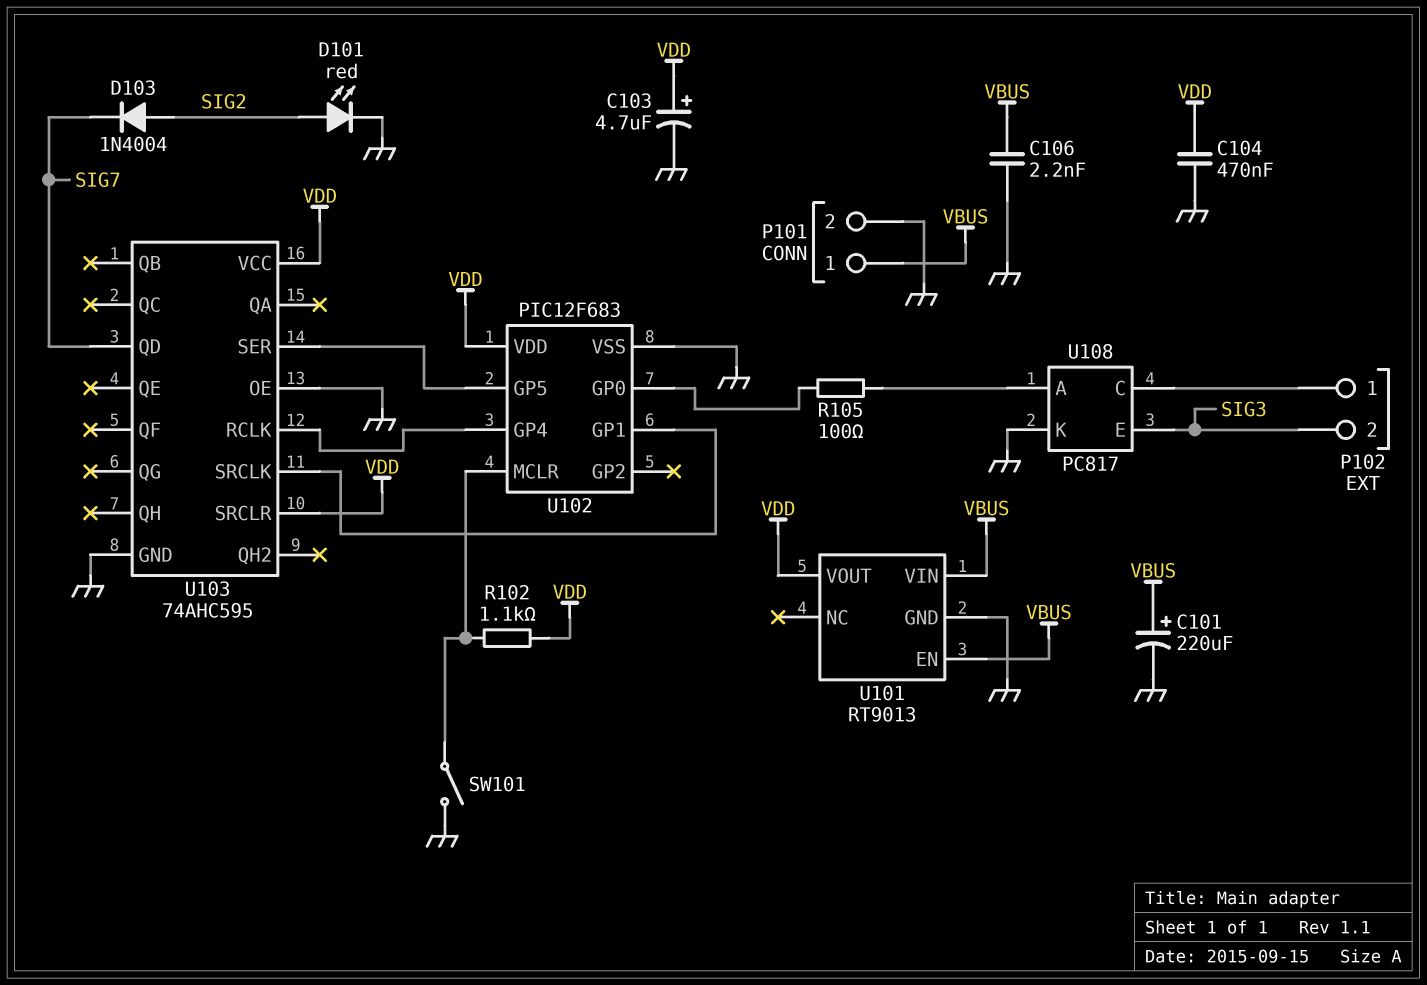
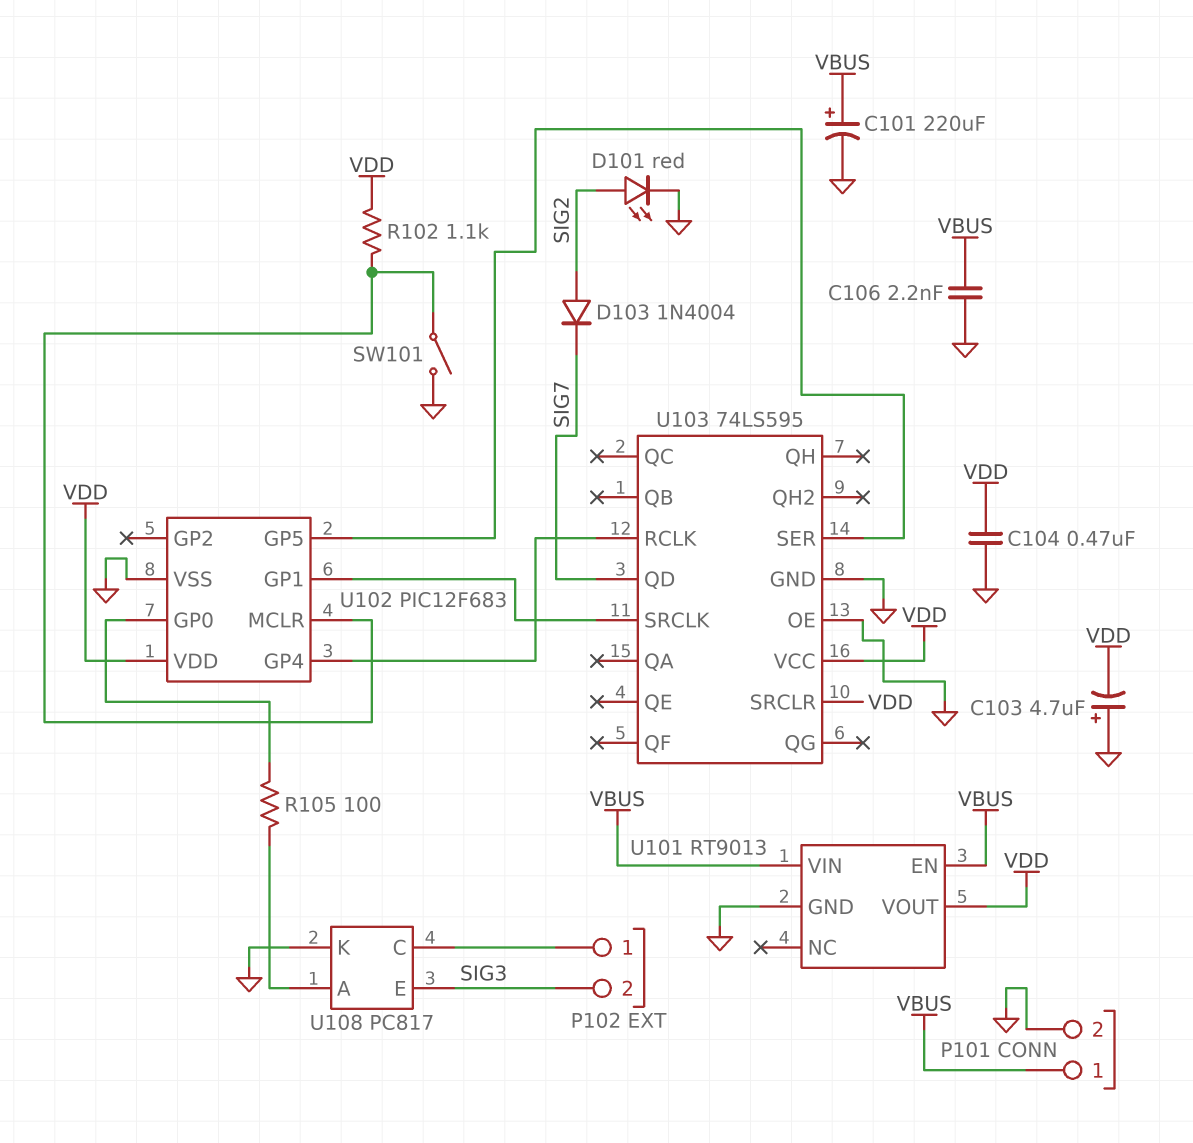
C103: 4.7uF (plus VDD, minus GND) -> 4.7uF (plus GND, minus VDD)
U103: 74AHC595 -> 74LS595

